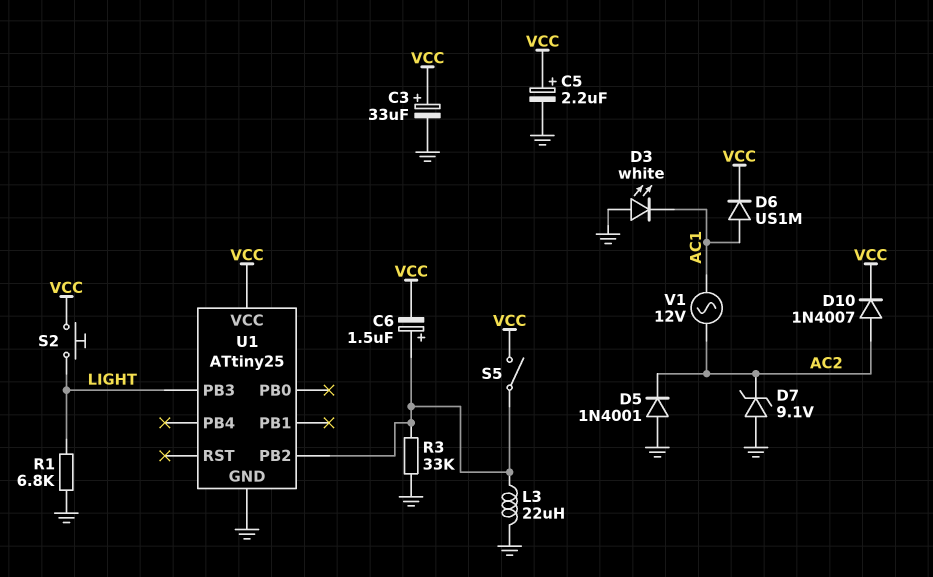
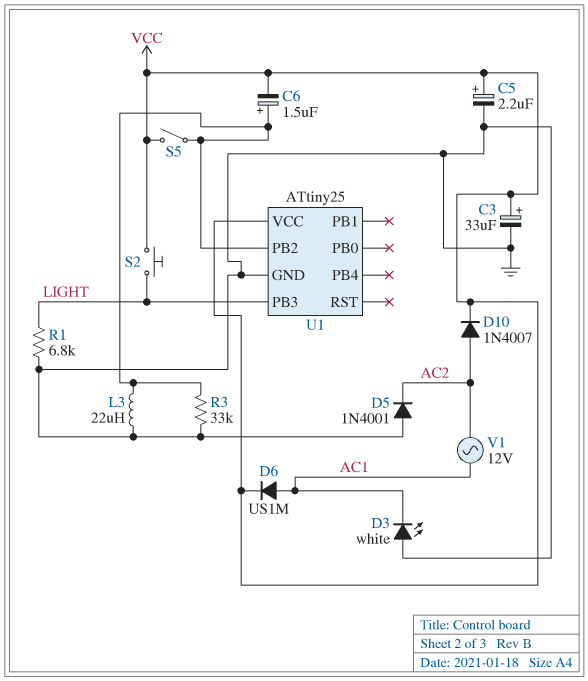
D7: zener 9.1V (A GND, K AC2) -> none

